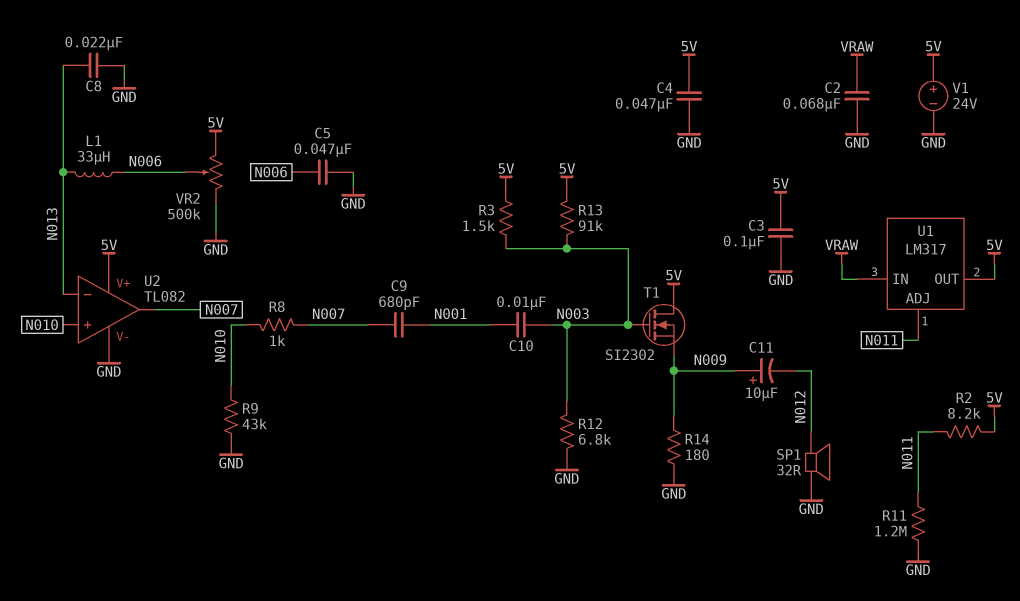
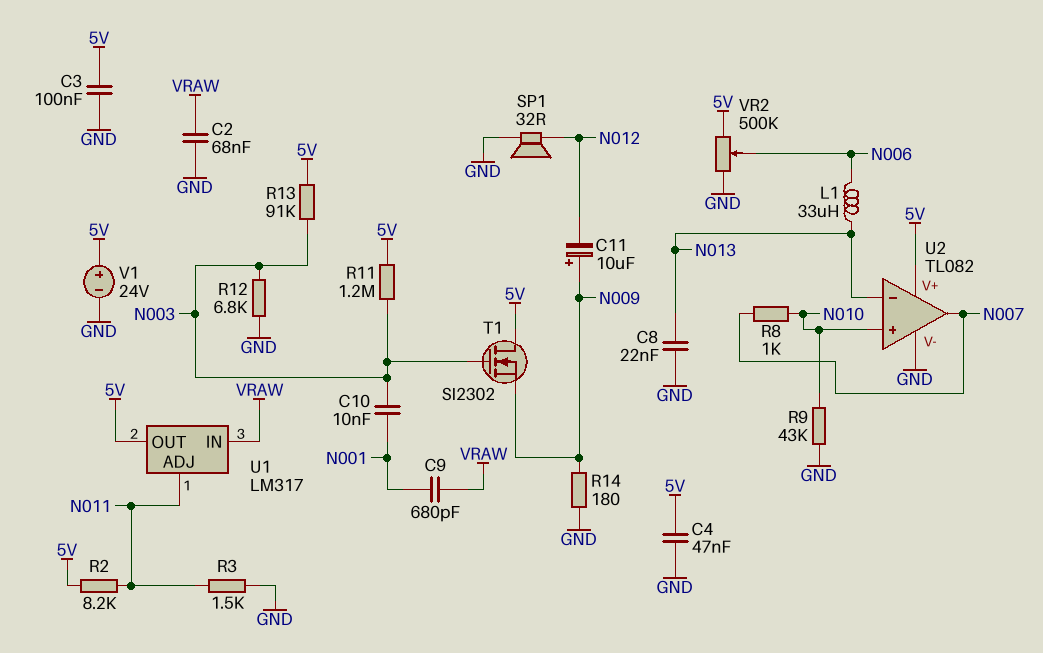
C5: 47nF (GND, N006) -> none
C9: 680pF (N001, N007) -> 680pF (N001, VRAW)
R3: 1.5k (5V, N003) -> 1.5k (GND, N011)
R11: 1.2M (GND, N011) -> 1.2M (5V, N003)

